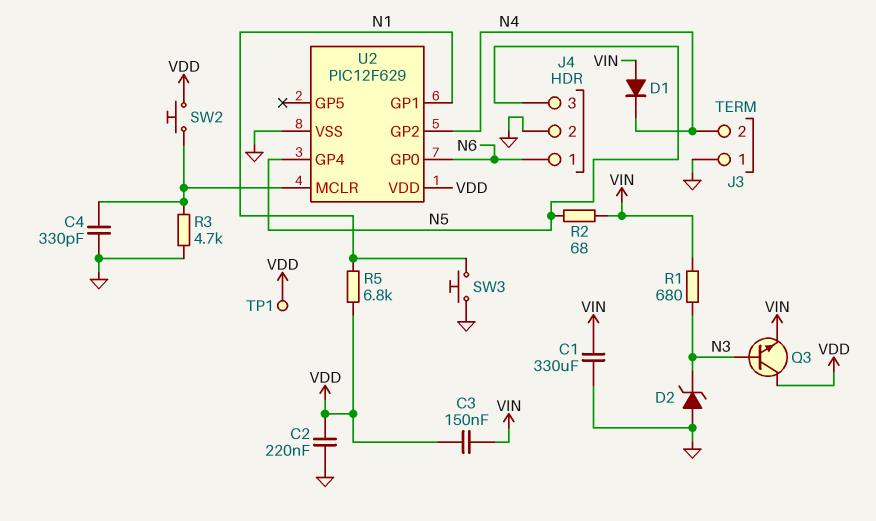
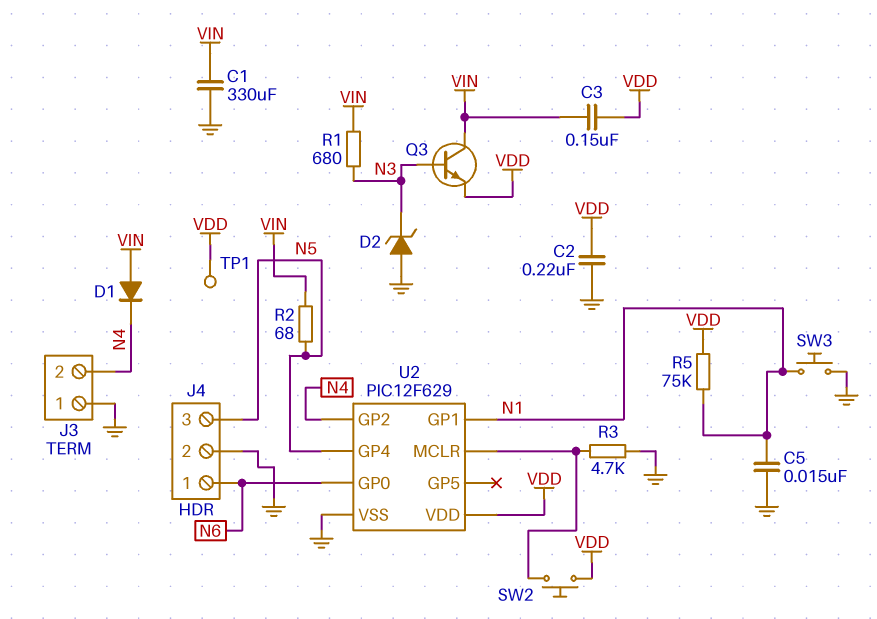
C4: 330pF (GND, U2/MCLR) -> none
C5: none -> 15nF (GND, N1)
Q3: NPN (B N3, C VDD, E VIN) -> NPN (B N3, C VIN, E VDD)
R5: 6.8k (N1, VDD) -> 75k (N1, VDD)

